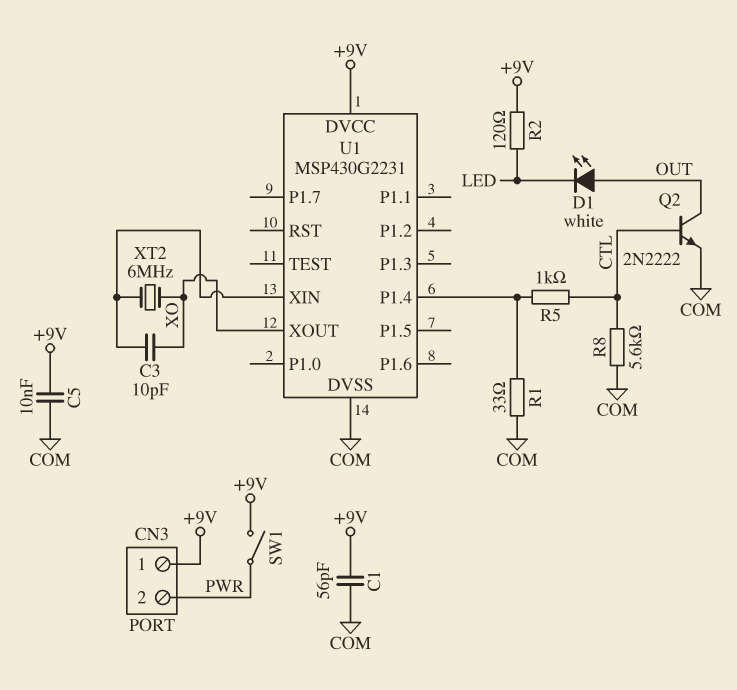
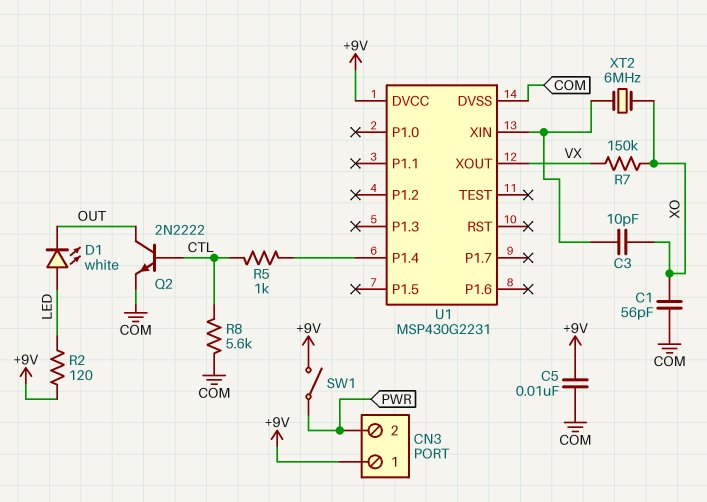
C1: 56pF (+9V, COM) -> 56pF (COM, XO)
D1: LED white (A OUT, K LED) -> LED white (A LED, K OUT)
R1: 33 (COM, U1/P1.4) -> none
R7: none -> 150k (VX, XO)
U1 pin XOUT: XO -> VX

